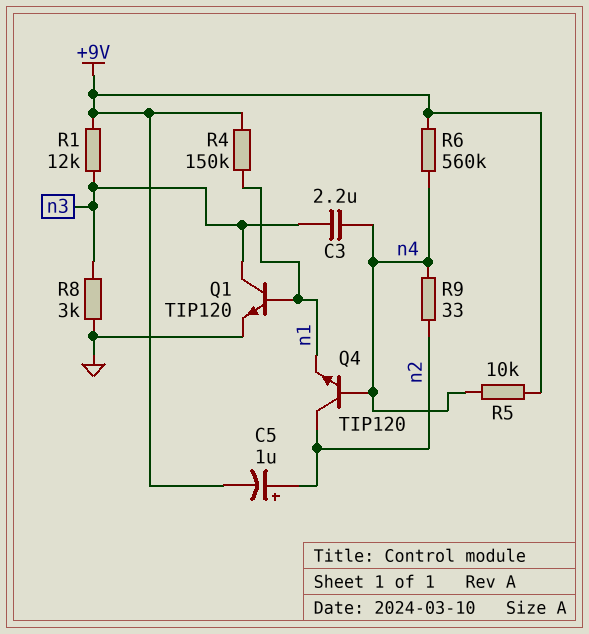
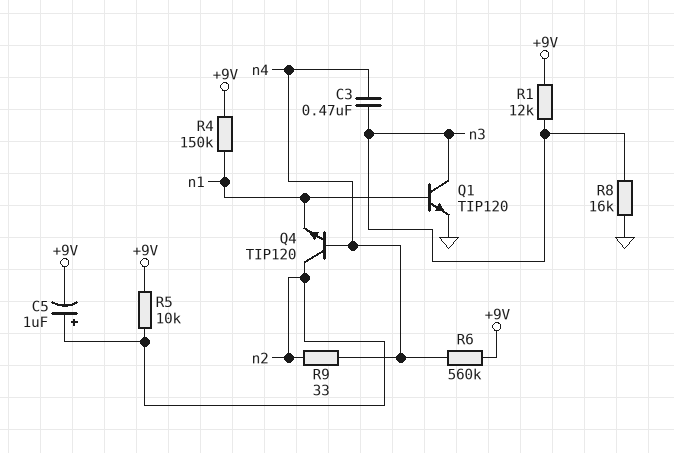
C3: 2.2uF (n3, n4) -> 470nF (n3, n4)
R5: 10k (+9V, n4) -> 10k (+9V, n2)
R8: 3k (GND, n3) -> 16k (GND, n3)

